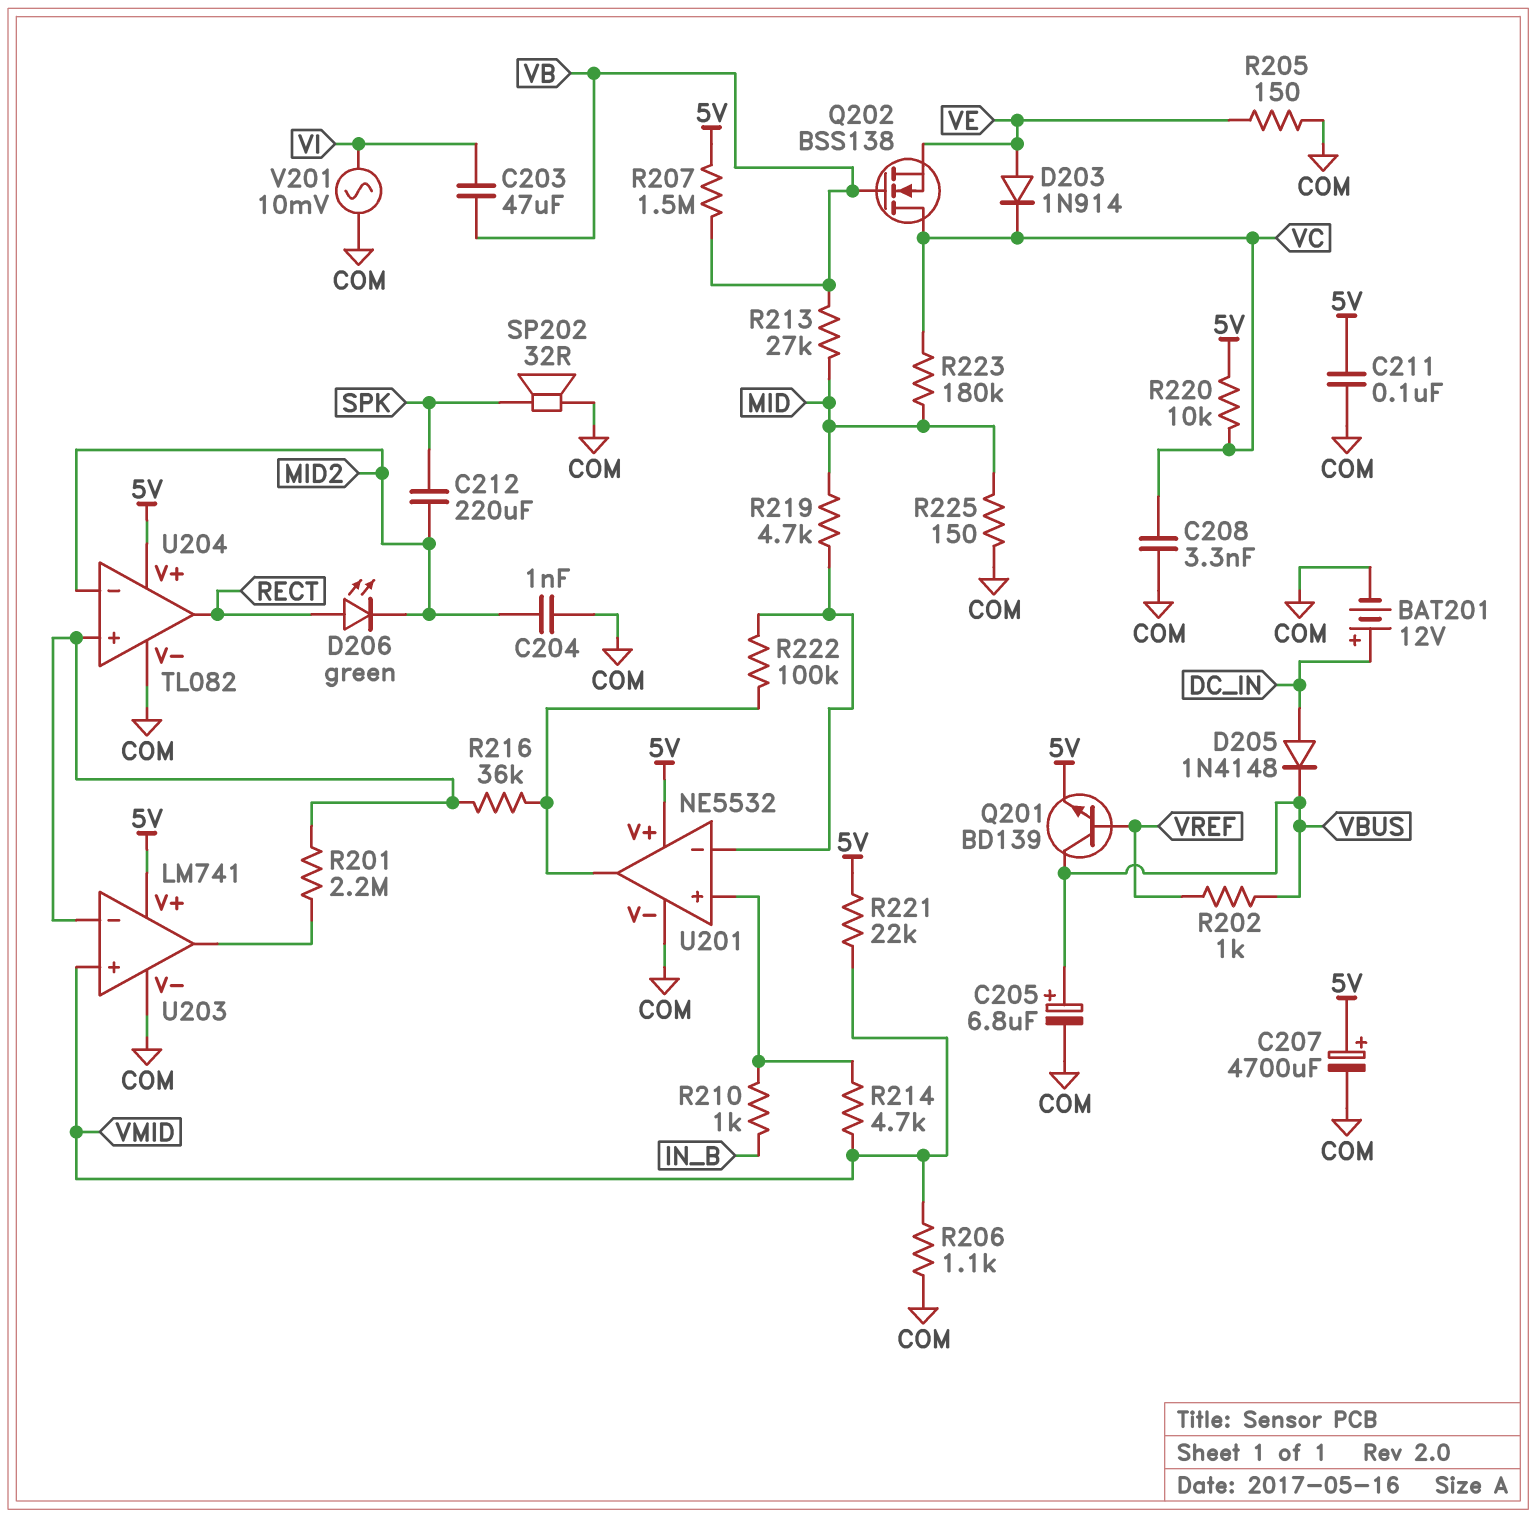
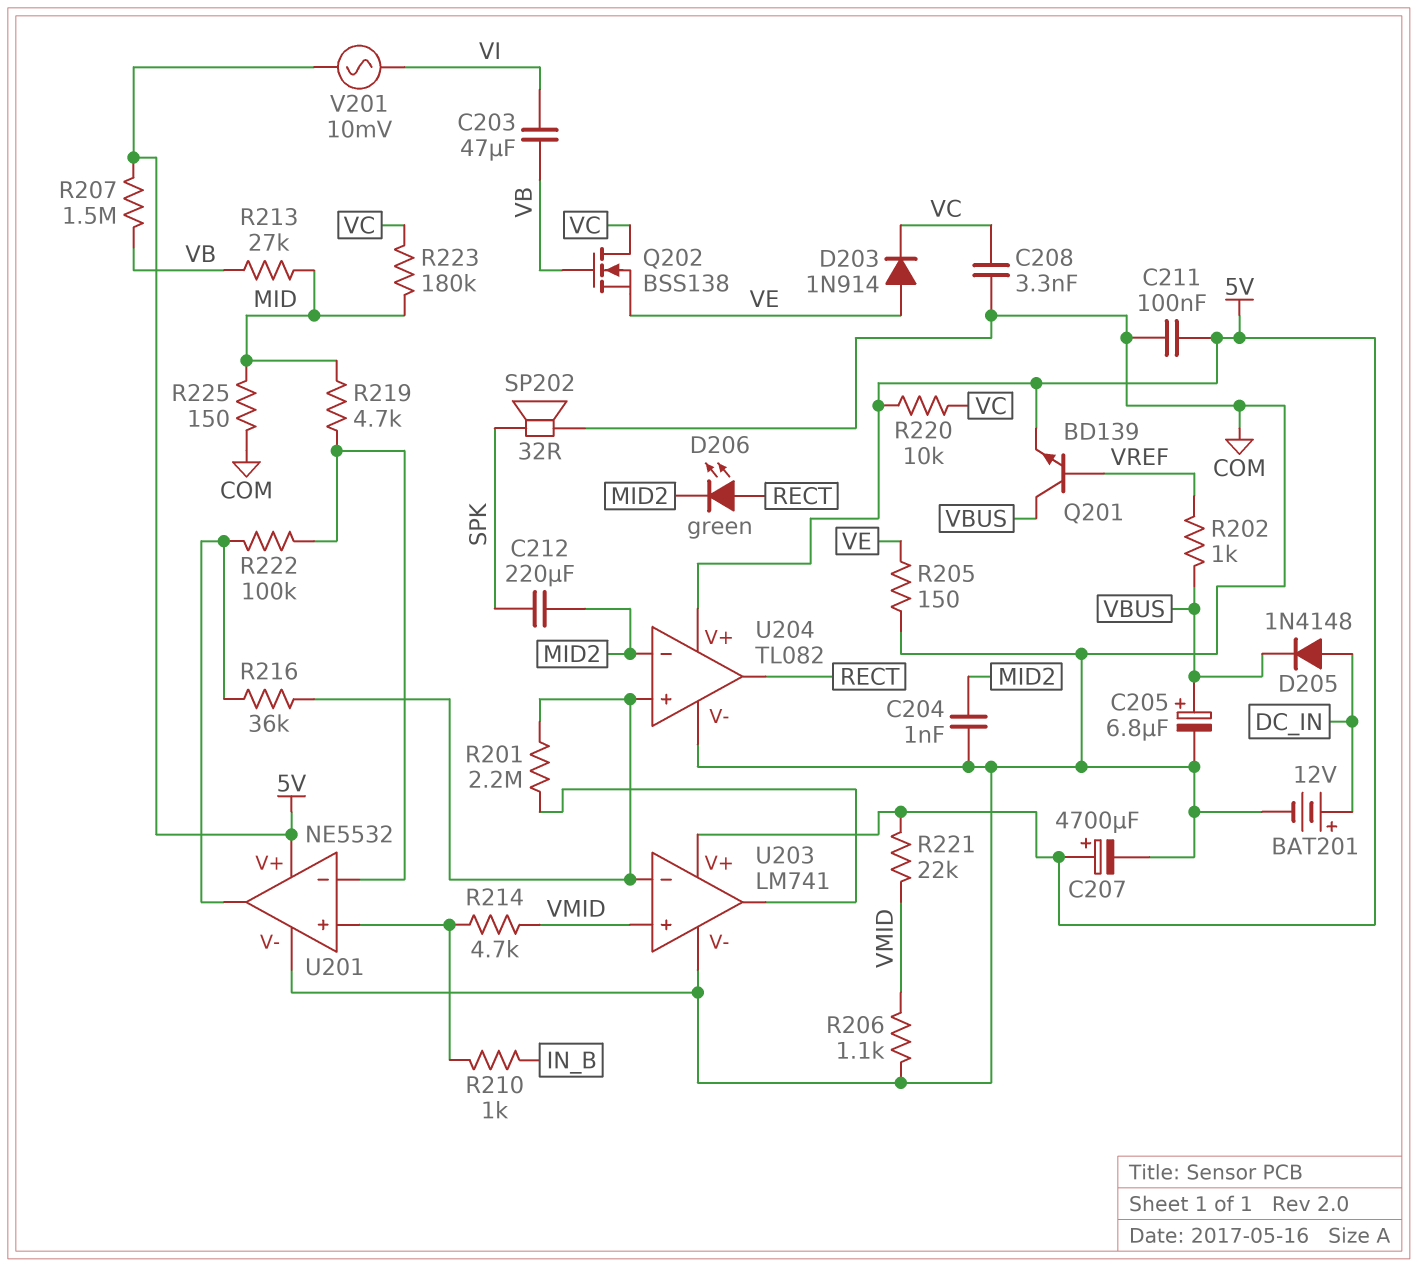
V201: AC 10mV (COM, VI) -> AC 10mV (5V, VI)

